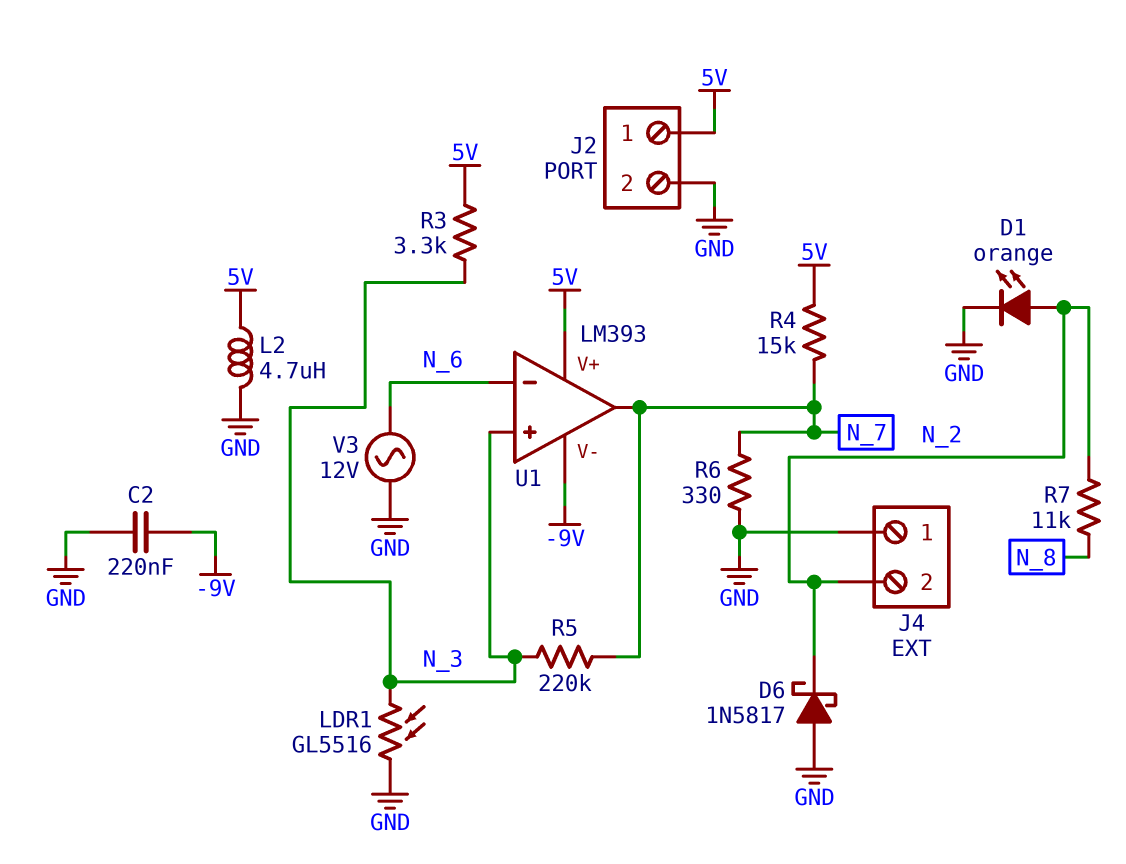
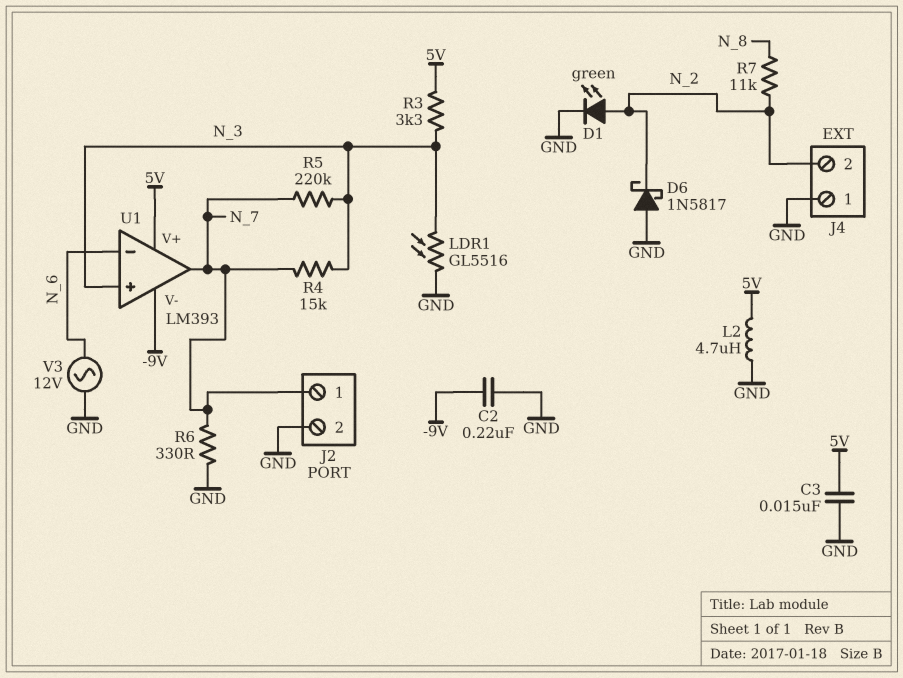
C3: none -> 15nF (5V, GND)
D1: LED orange (A N_2, K GND) -> LED green (A N_2, K GND)
J2 pin 1: 5V -> N_7
R4: 15k (5V, N_7) -> 15k (N_3, N_7)

